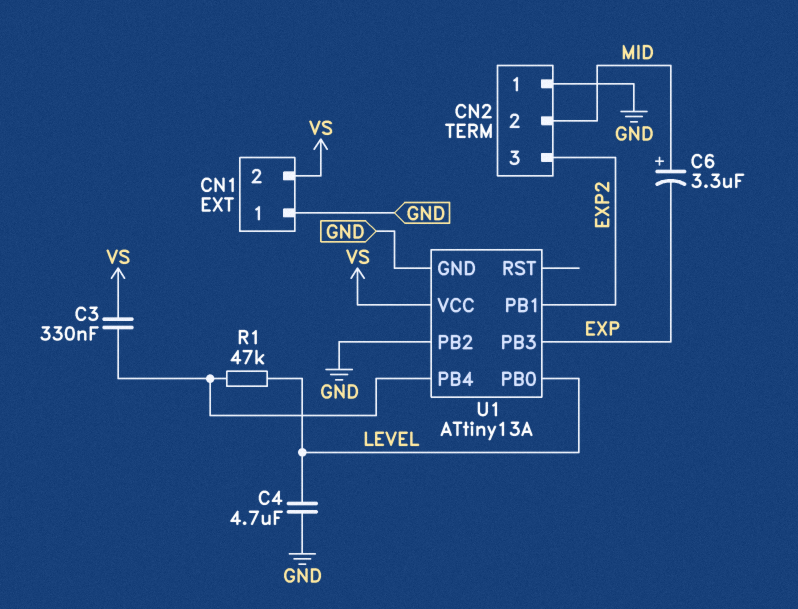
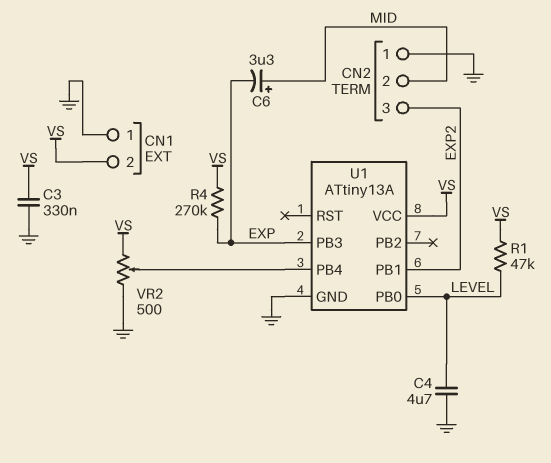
C3: 330nF (U1/PB4, VS) -> 330nF (GND, VS)
R1: 47k (LEVEL, U1/PB4) -> 47k (LEVEL, VS)
R4: none -> 270k (EXP, VS)
U1 pin PB2: GND -> none
VR2: none -> 500 (GND, VS, wiper U1/PB4)

